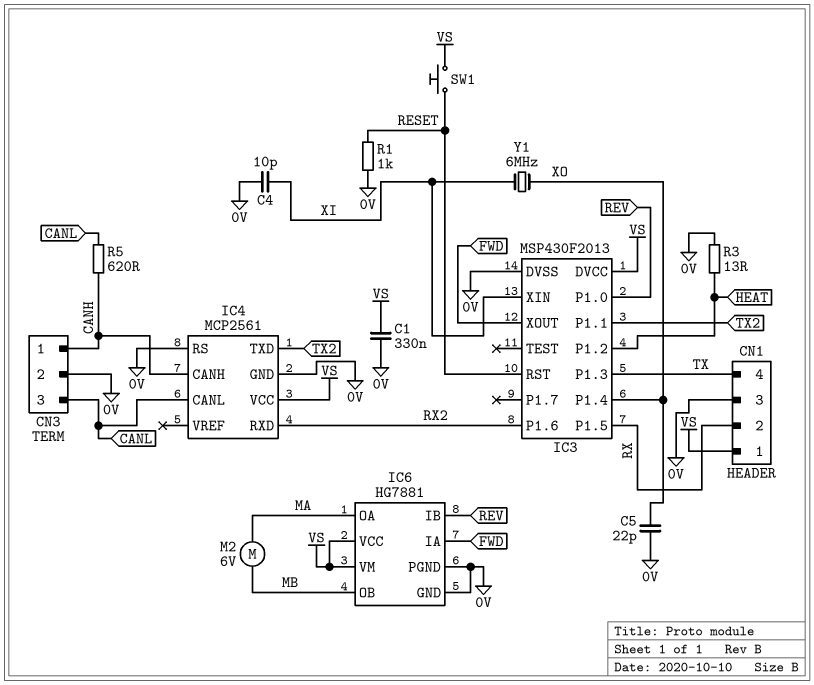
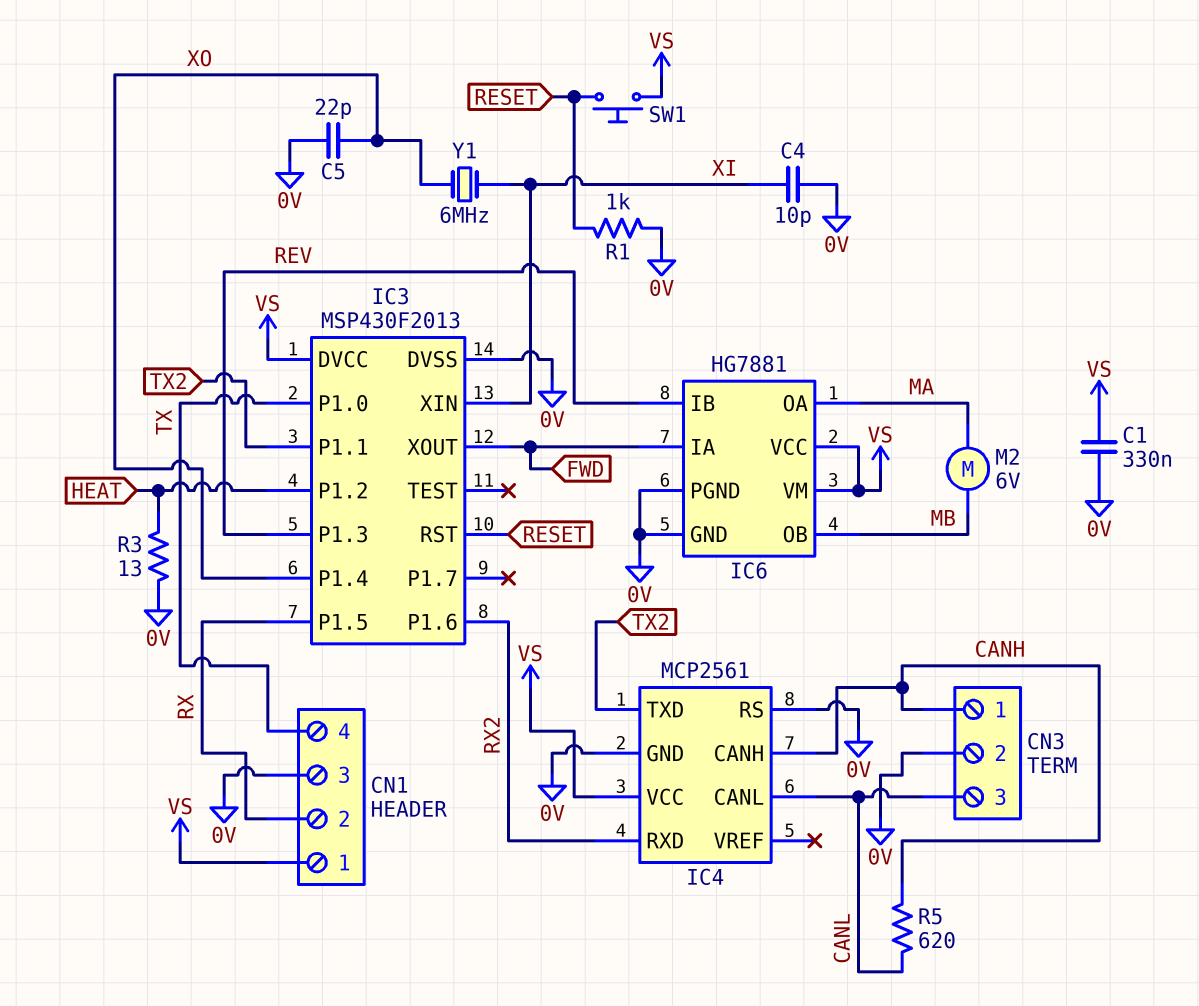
IC3 pin P1.0: REV -> TX
IC3 pin P1.3: TX -> REV

